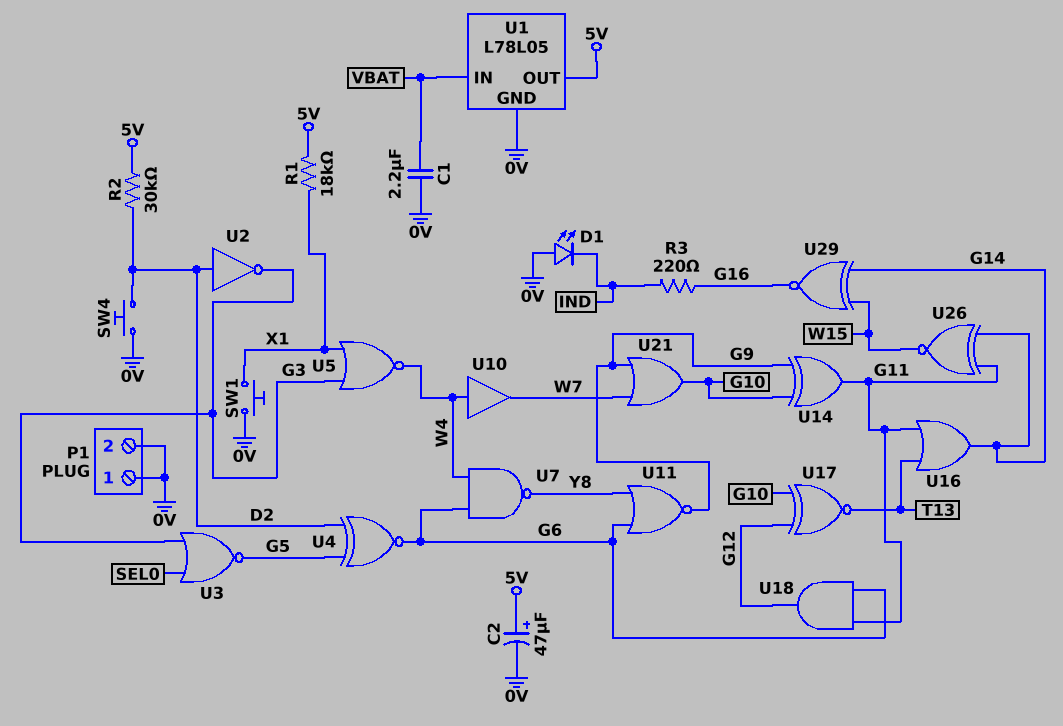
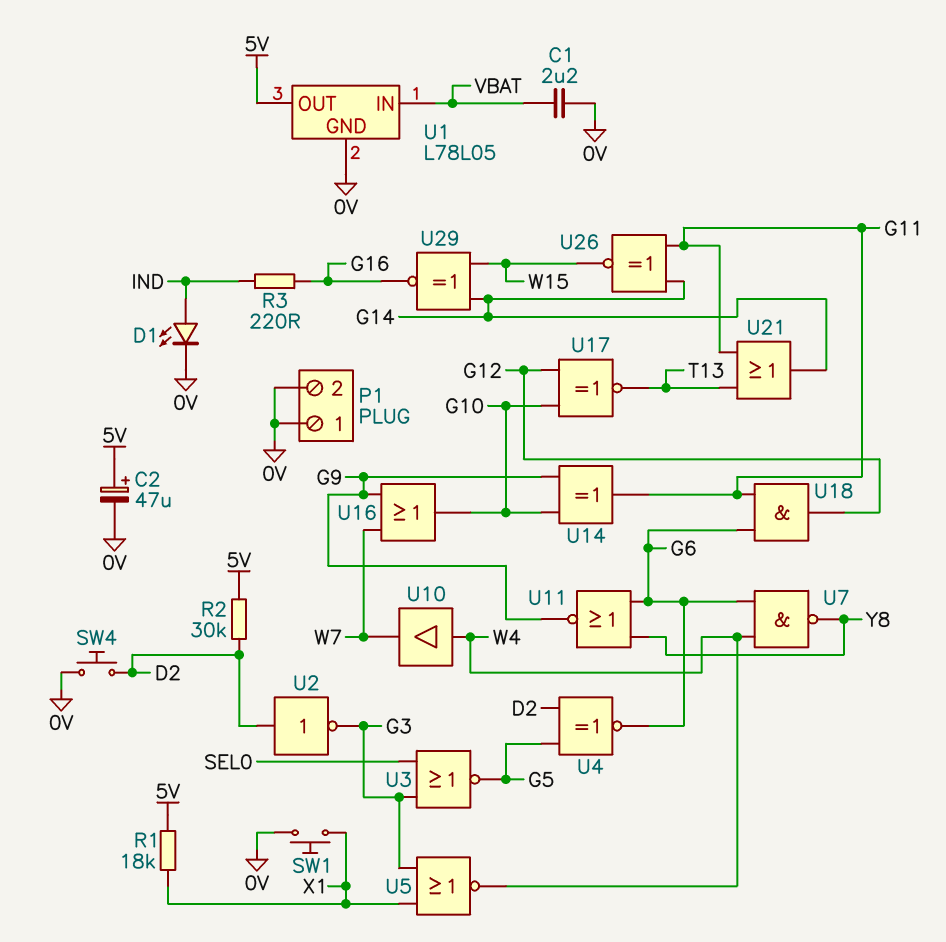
D1: LED (A 0V, K IND) -> LED (A IND, K 0V)
U16: OR (in G11, in T13, out G14) -> OR (in G9, in W7, out G10)
U21: OR (in G9, in W7, out G10) -> OR (in G11, in T13, out G14)

